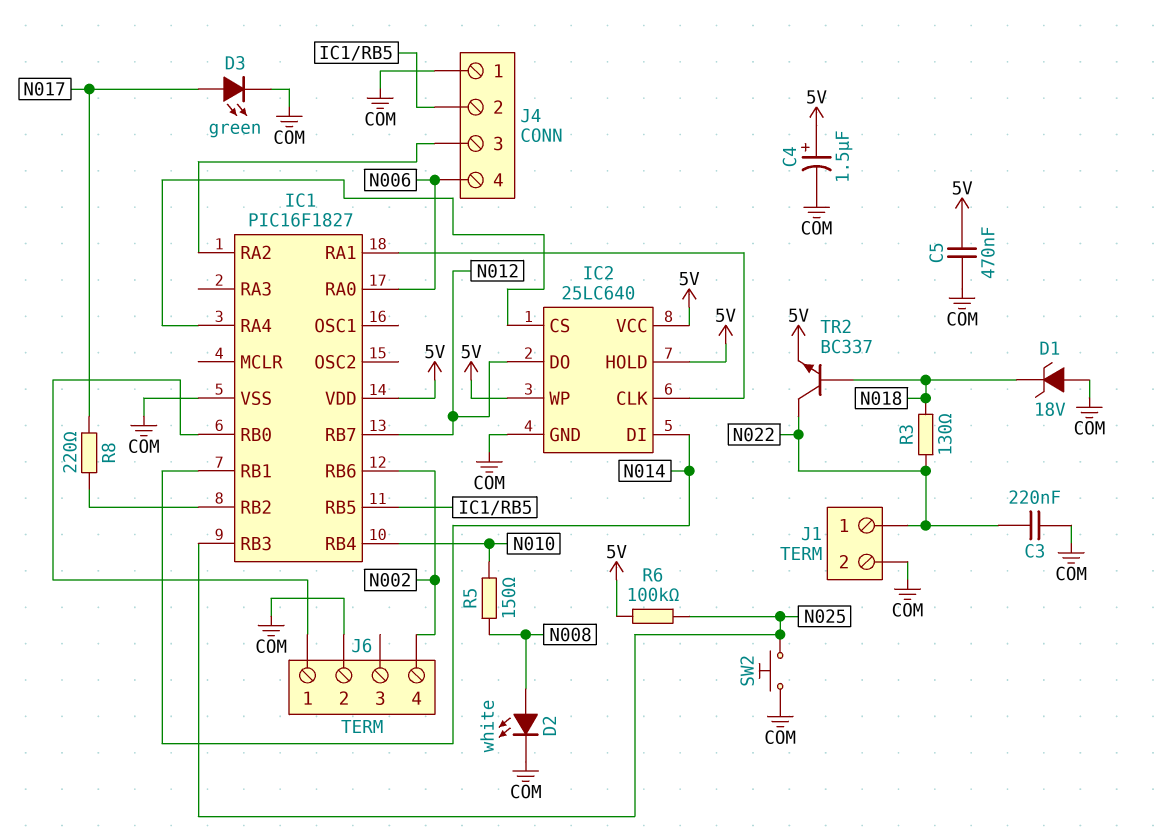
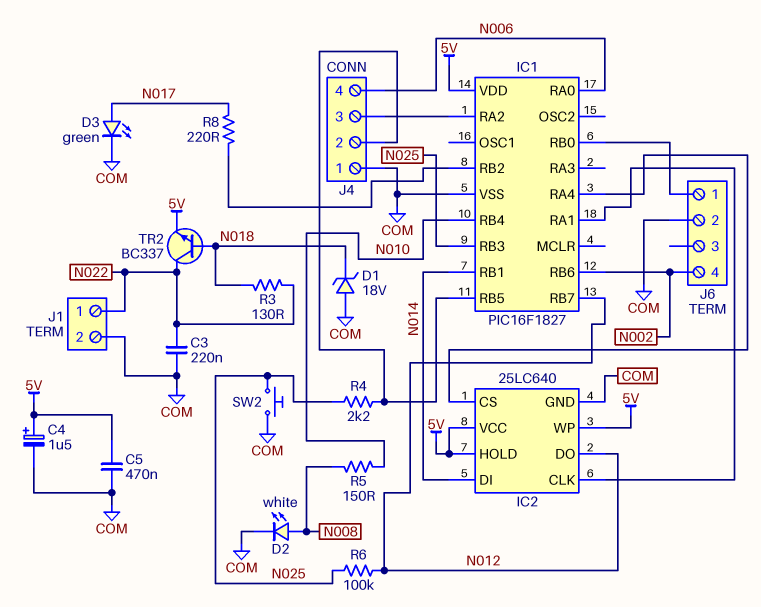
R4: none -> 2.2k (IC1/RB5, N025)
R6: 100k (5V, N025) -> 100k (N012, N025)

